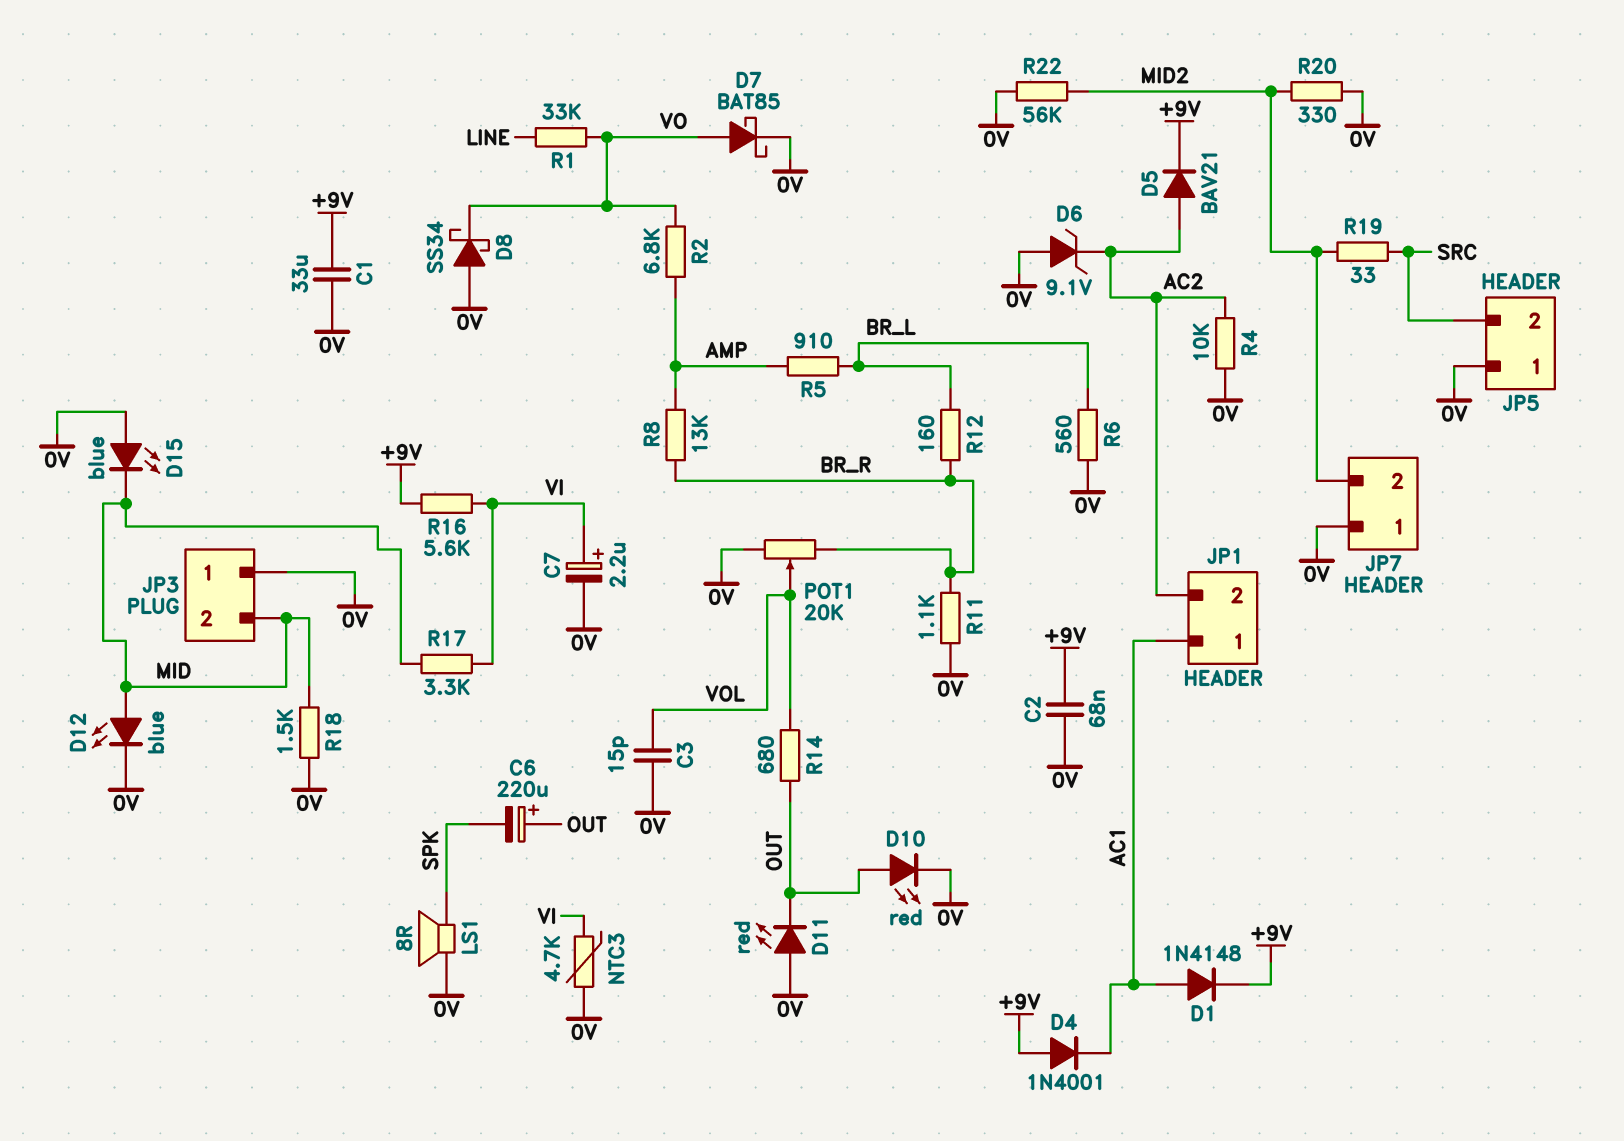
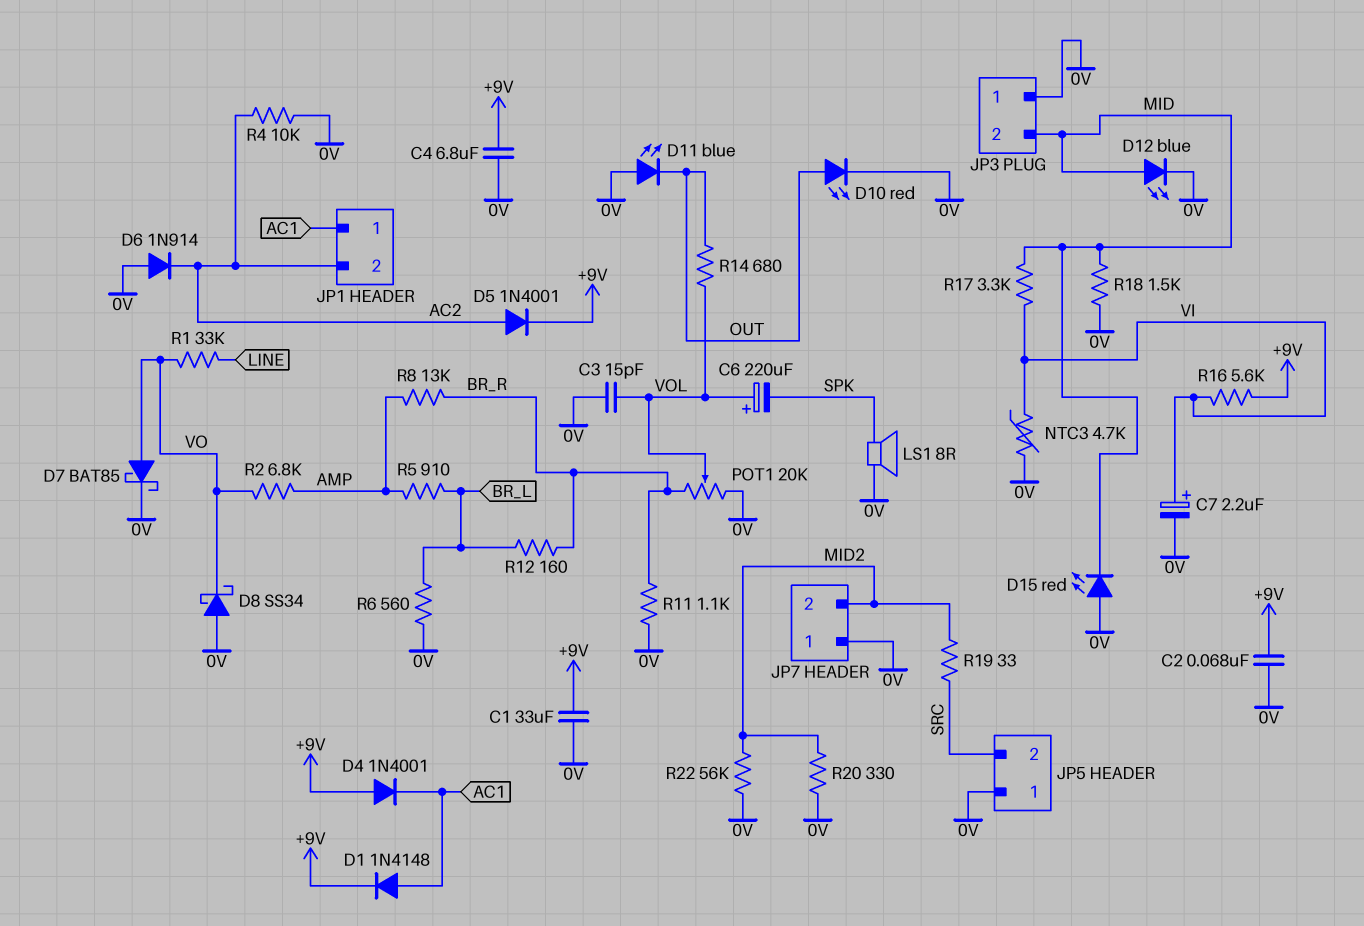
C4: none -> 6.8uF (+9V, 0V)
C6: 220uF (plus OUT, minus SPK) -> 220uF (plus VOL, minus SPK)
D5: diode BAV21 (A AC2, K +9V) -> diode 1N4001 (A AC2, K +9V)
D6: zener 9.1V (A 0V, K AC2) -> diode 1N914 (A 0V, K AC2)
D11: LED red (A 0V, K OUT) -> LED blue (A 0V, K OUT)
D15: LED blue (A 0V, K MID) -> LED red (A 0V, K MID)

